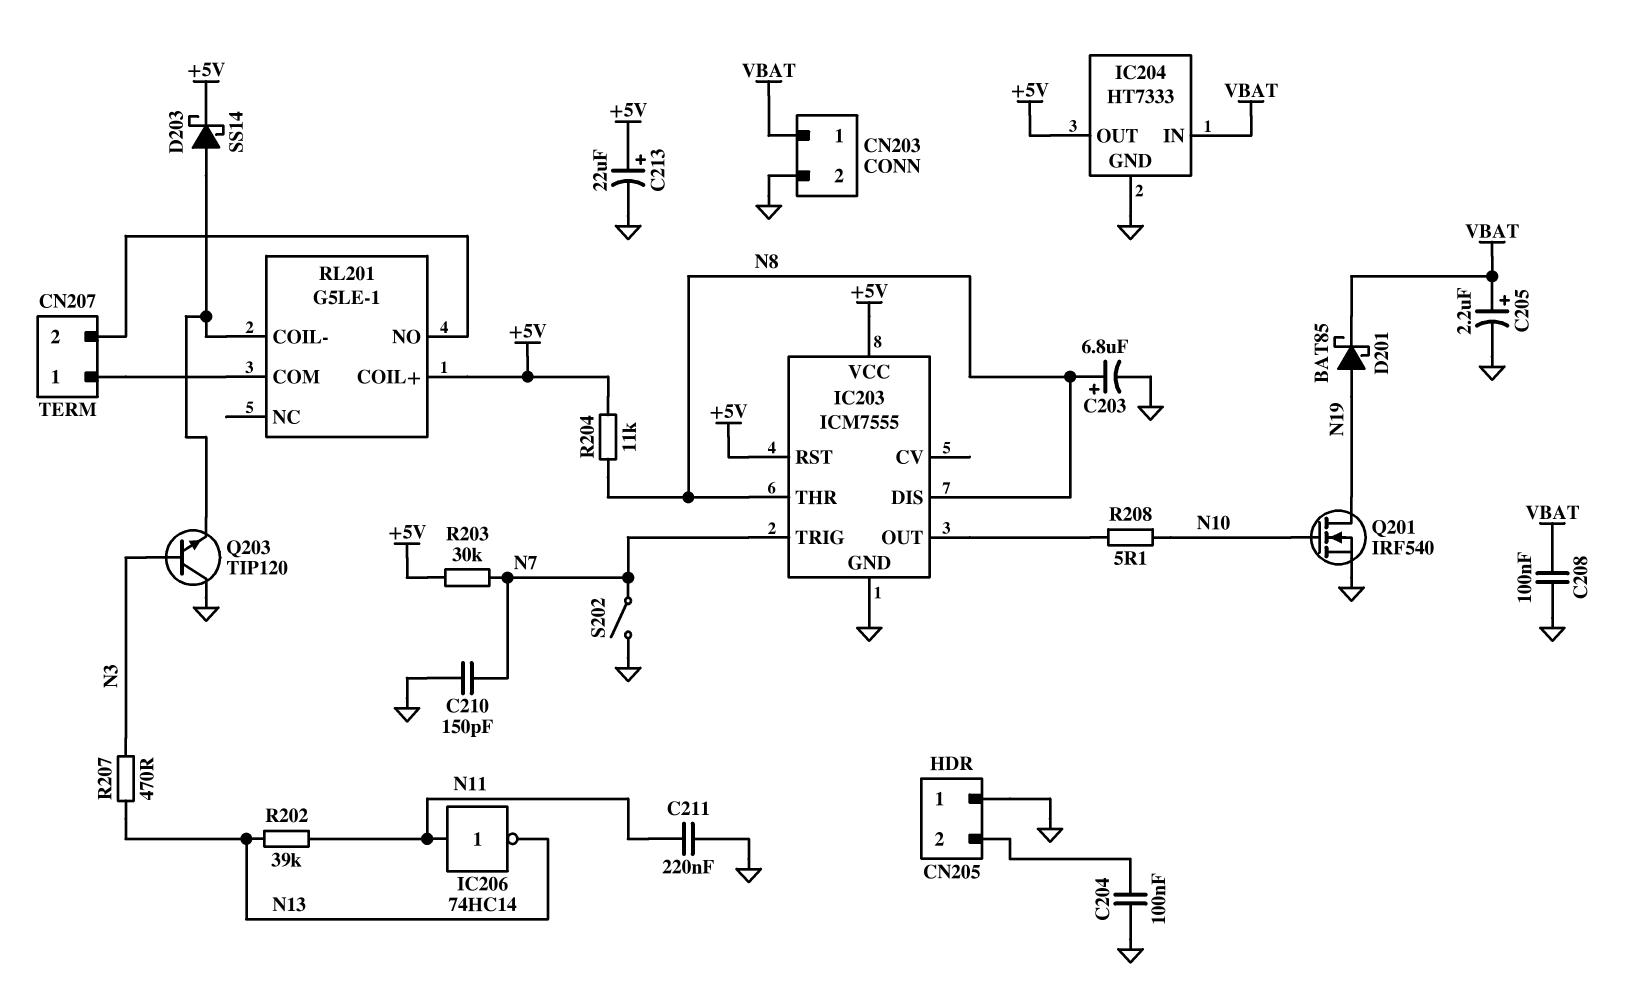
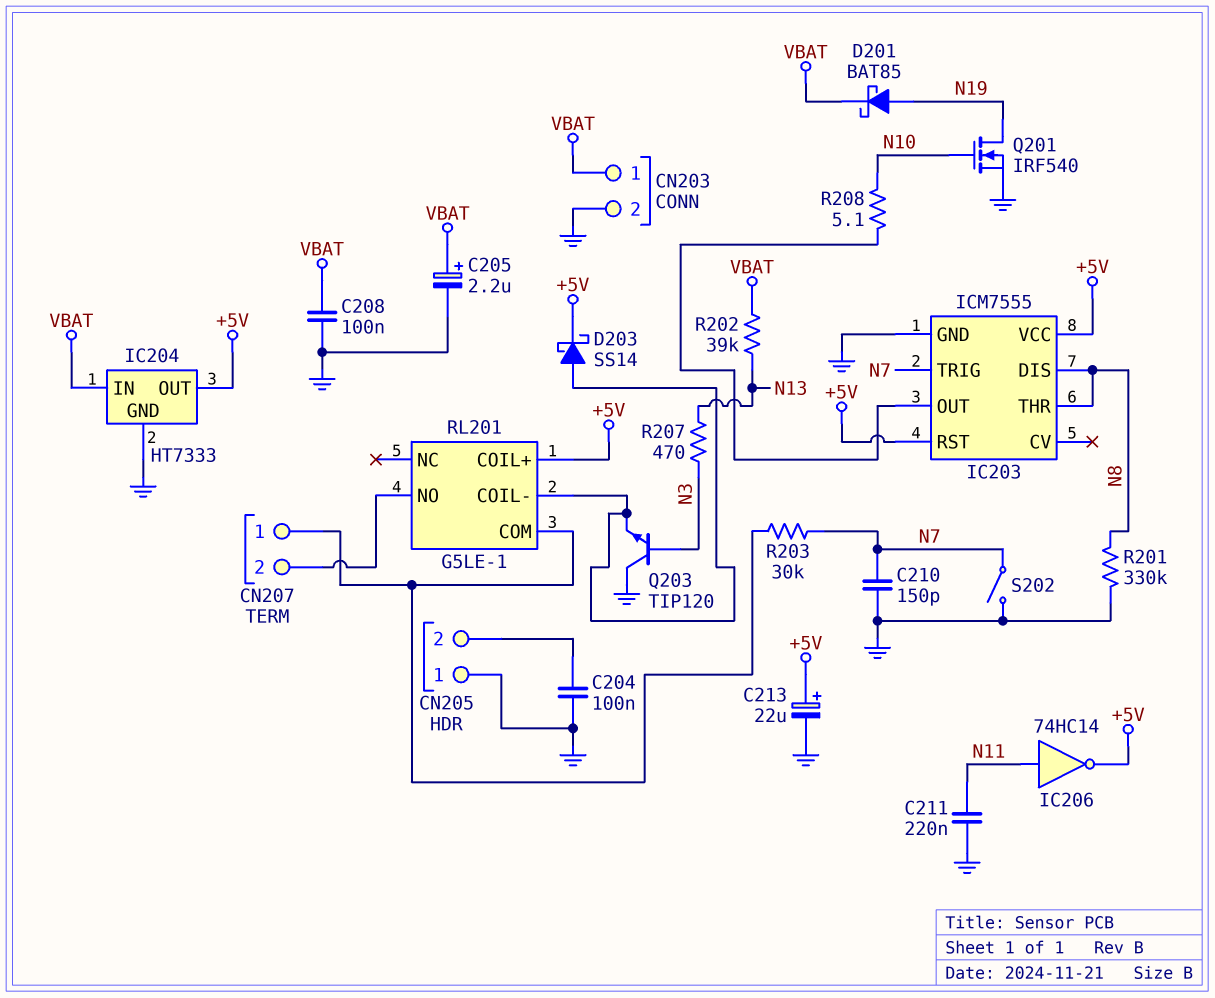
C203: 6.8uF (plus N8, minus GND) -> none
IC206: NOT 74HC14 (in N11, out N13) -> NOT 74HC14 (in N11, out +5V)
R201: none -> 330k (GND, N8)
R202: 39k (N11, N13) -> 39k (N13, VBAT)
R203: 30k (+5V, N7) -> 30k (CN207/1, N7)
R204: 11k (+5V, N8) -> none

